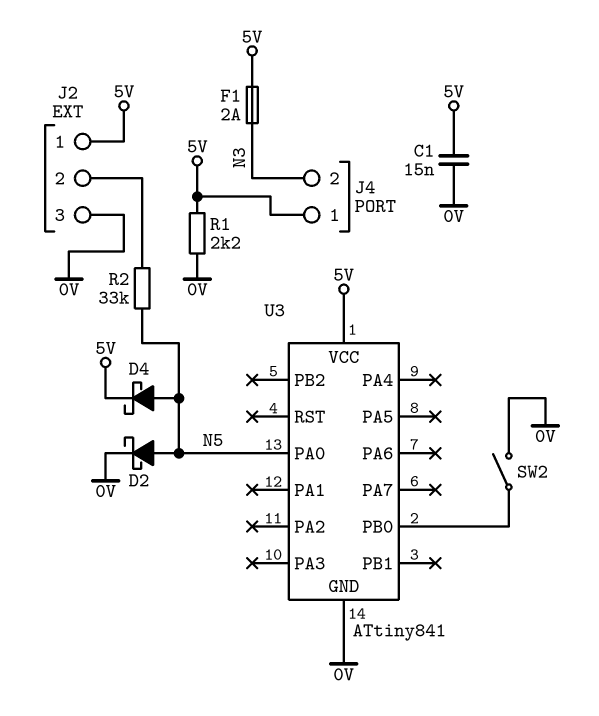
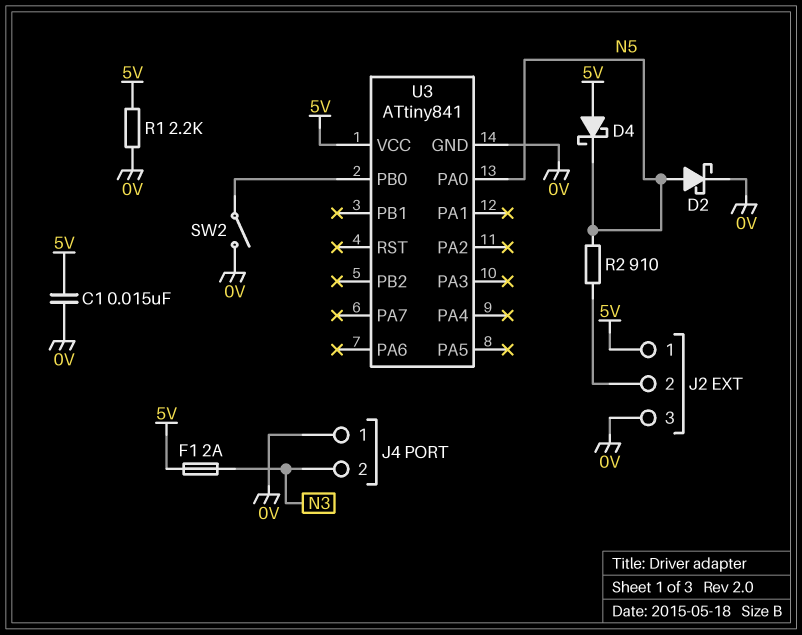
D4: schottky (A N5, K 5V) -> schottky (A 5V, K N5)
J4 pin 1: 5V -> 0V
R2: 33k (J2/2, N5) -> 910 (J2/2, N5)

